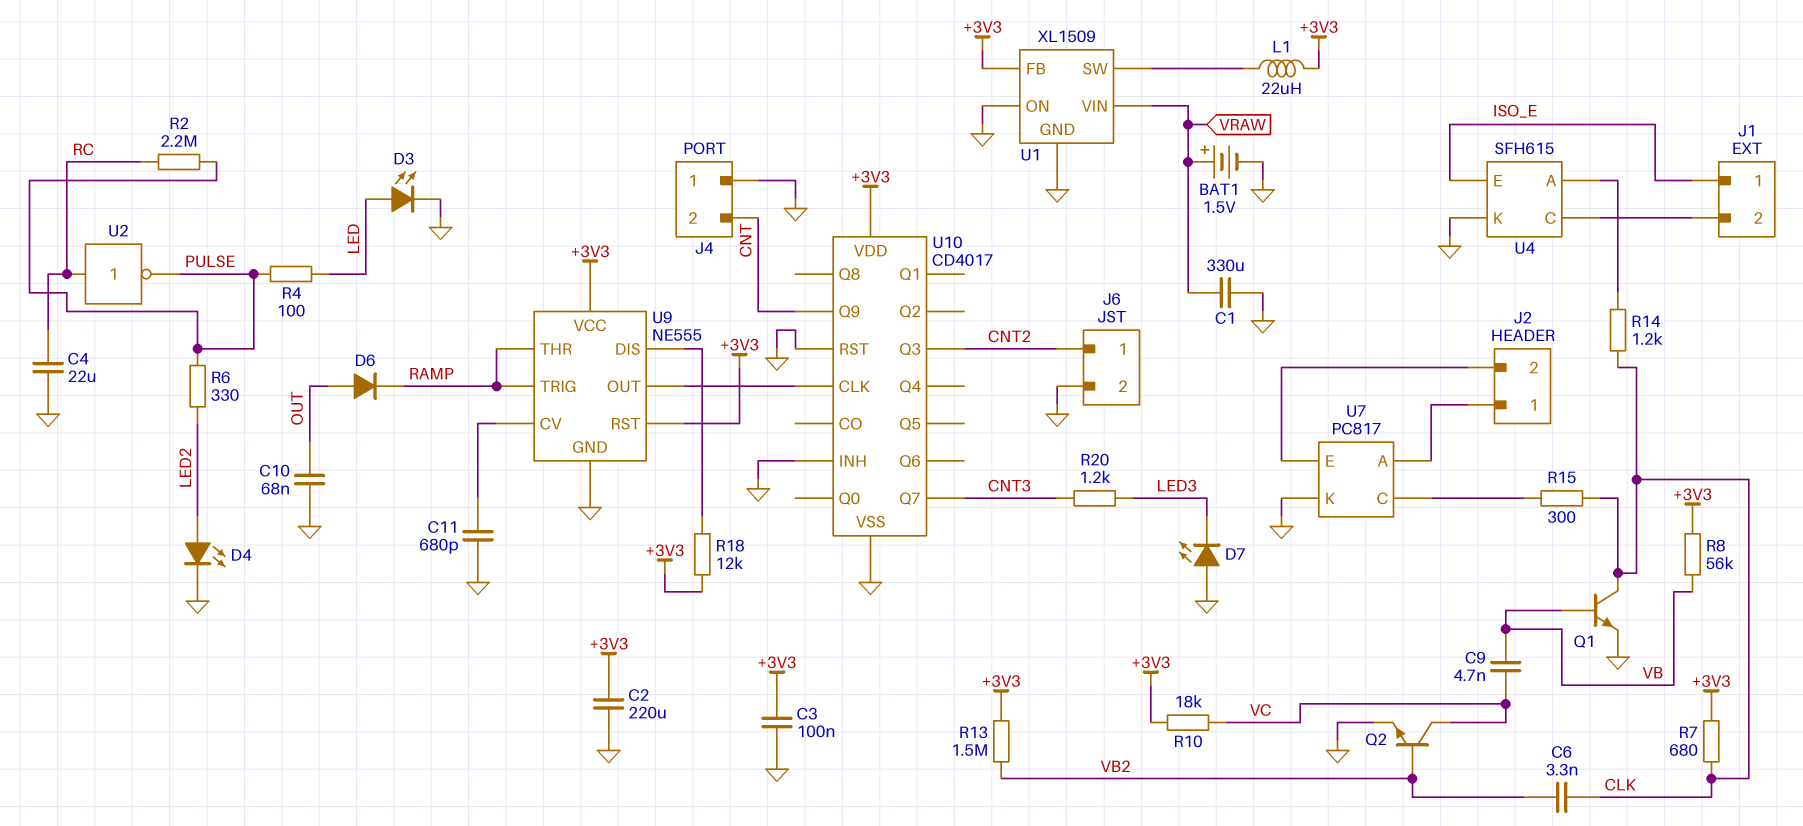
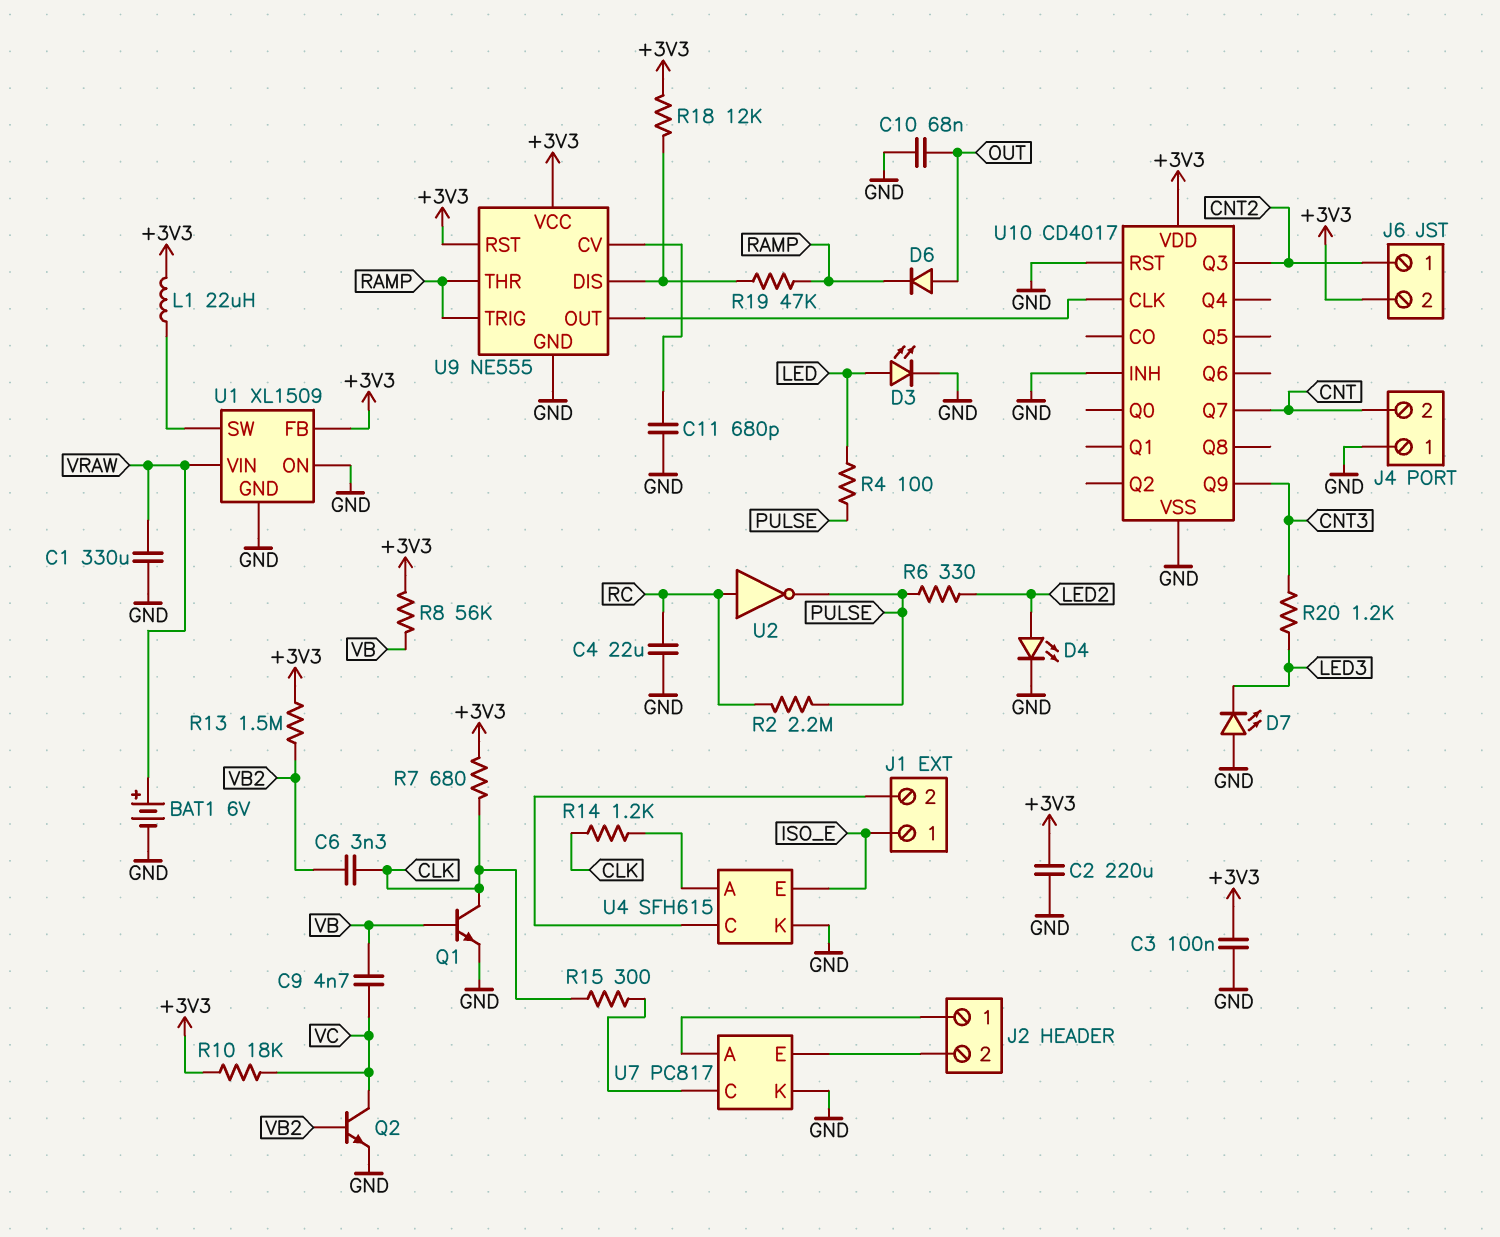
BAT1: 1.5V (plus VRAW, minus GND) -> 6V (plus VRAW, minus GND)
J6 pin 2: GND -> +3V3
R19: none -> 47k (RAMP, U9/DIS)
U10 pin Q7: CNT3 -> CNT
U10 pin Q9: CNT -> CNT3

